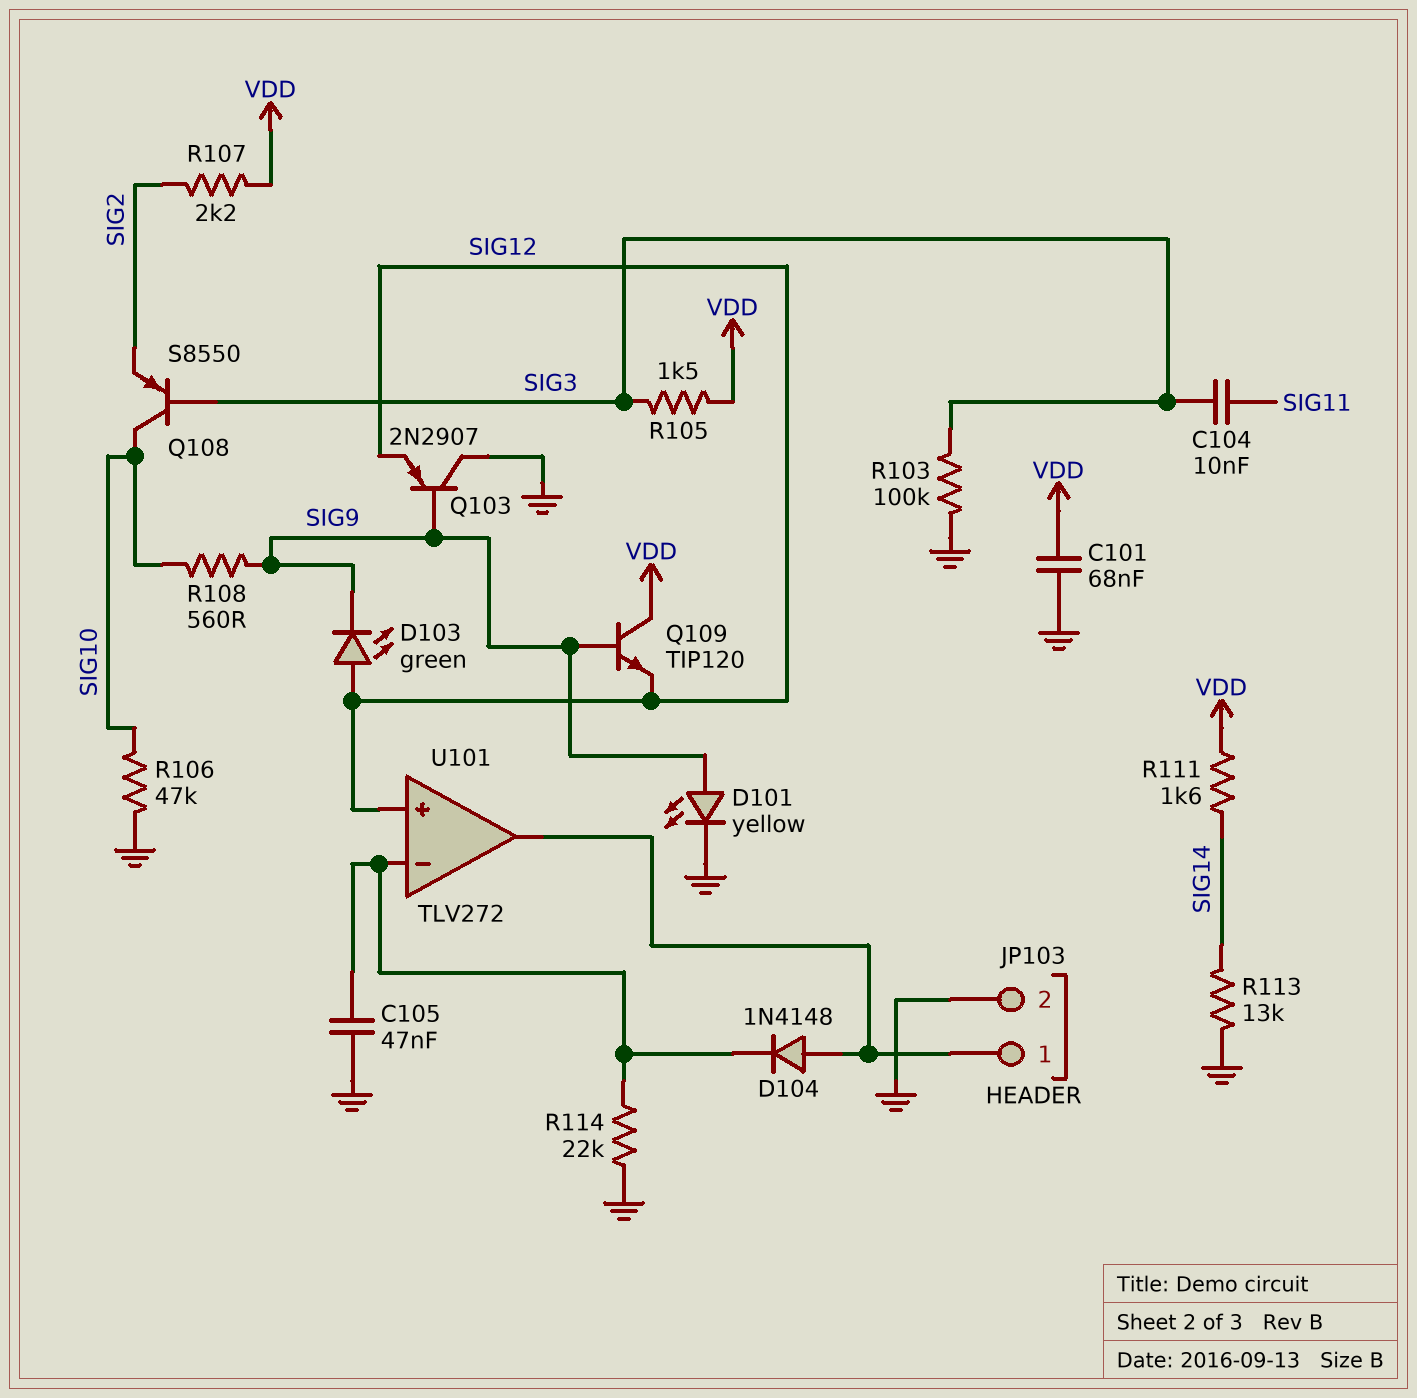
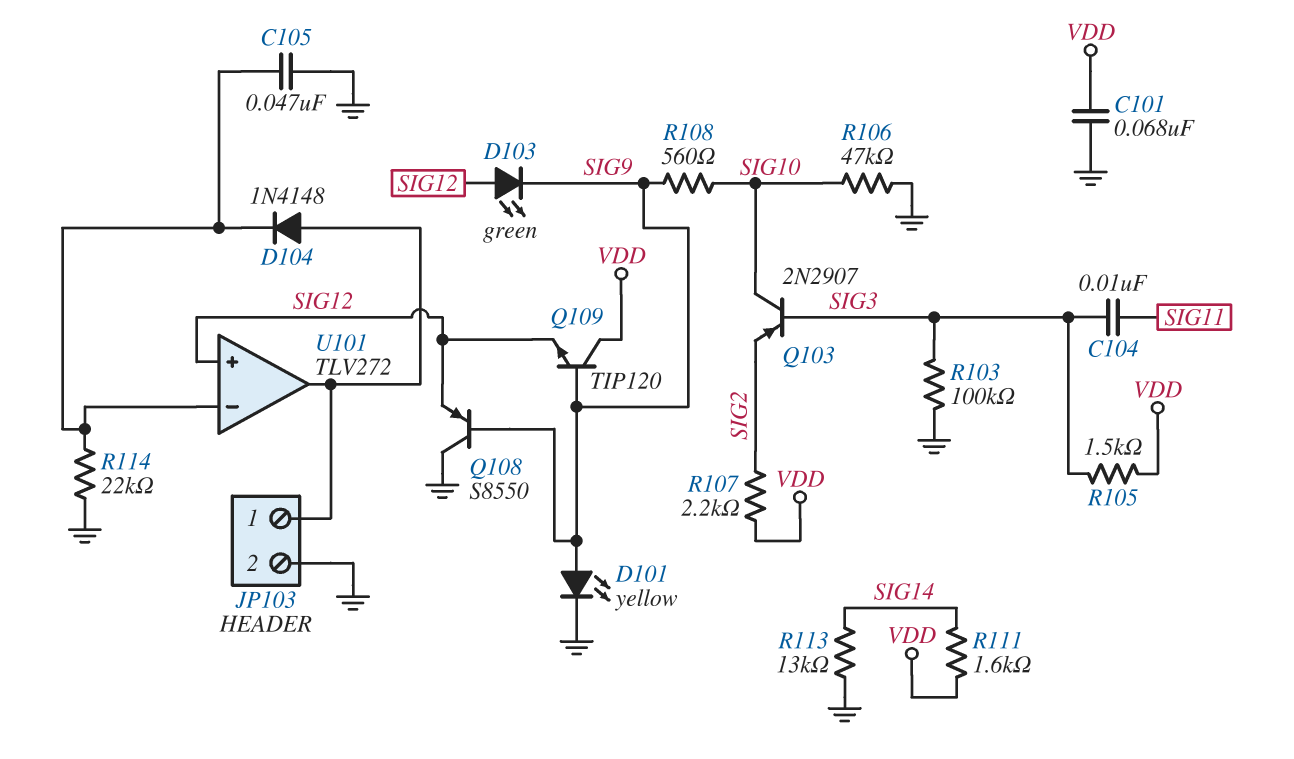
Q103: PNP 2N2907 (B SIG9, C GND, E SIG12) -> PNP 2N2907 (B SIG3, C SIG10, E SIG2)
Q108: PNP S8550 (B SIG3, C SIG10, E SIG2) -> PNP S8550 (B SIG9, C GND, E SIG12)

